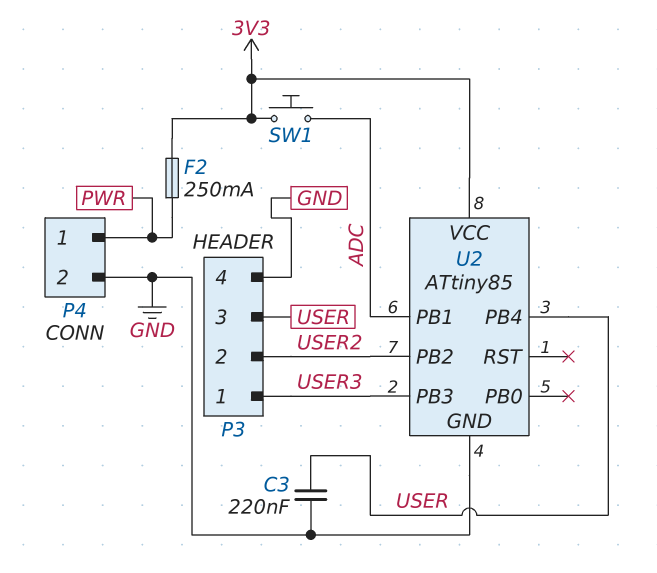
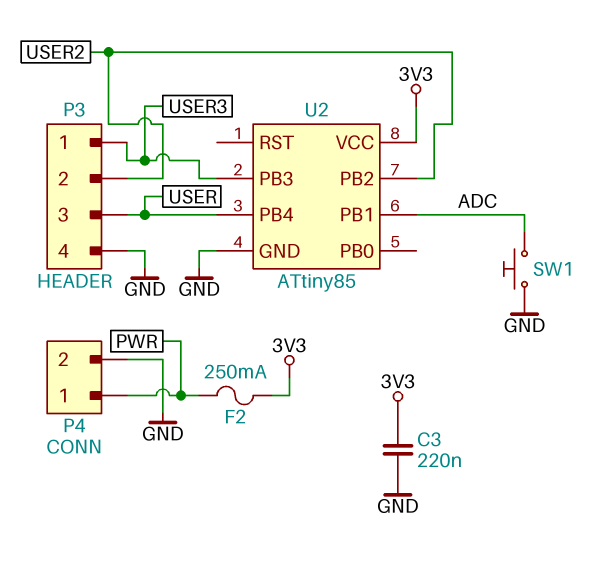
C3: 220nF (GND, USER) -> 220nF (3V3, GND)
SW1: button (3V3, ADC) -> button (ADC, GND)

